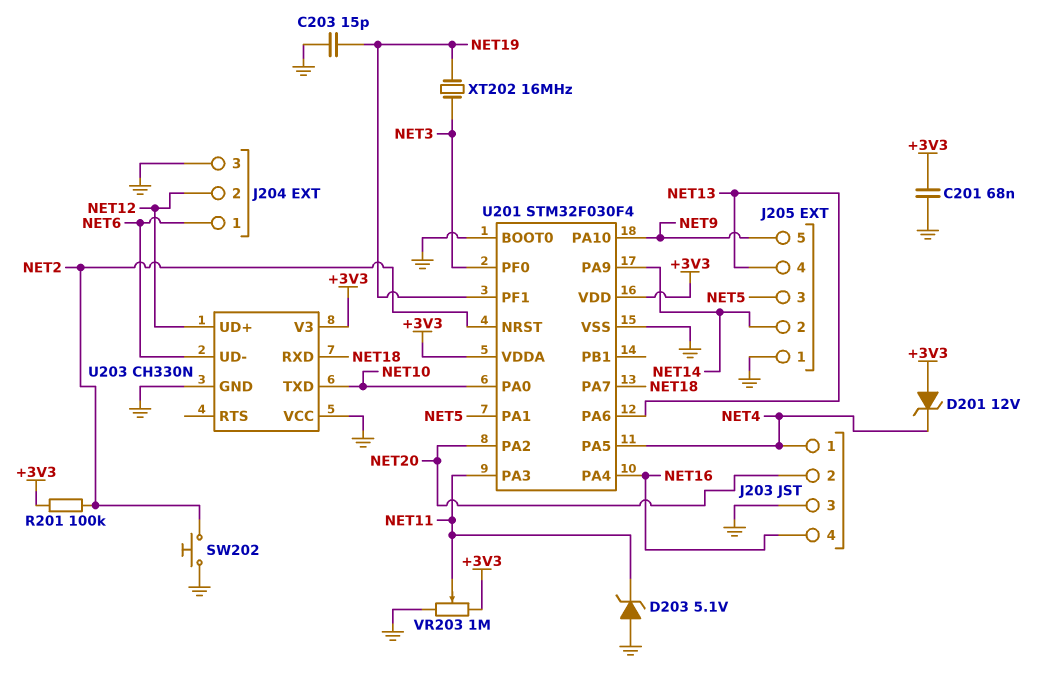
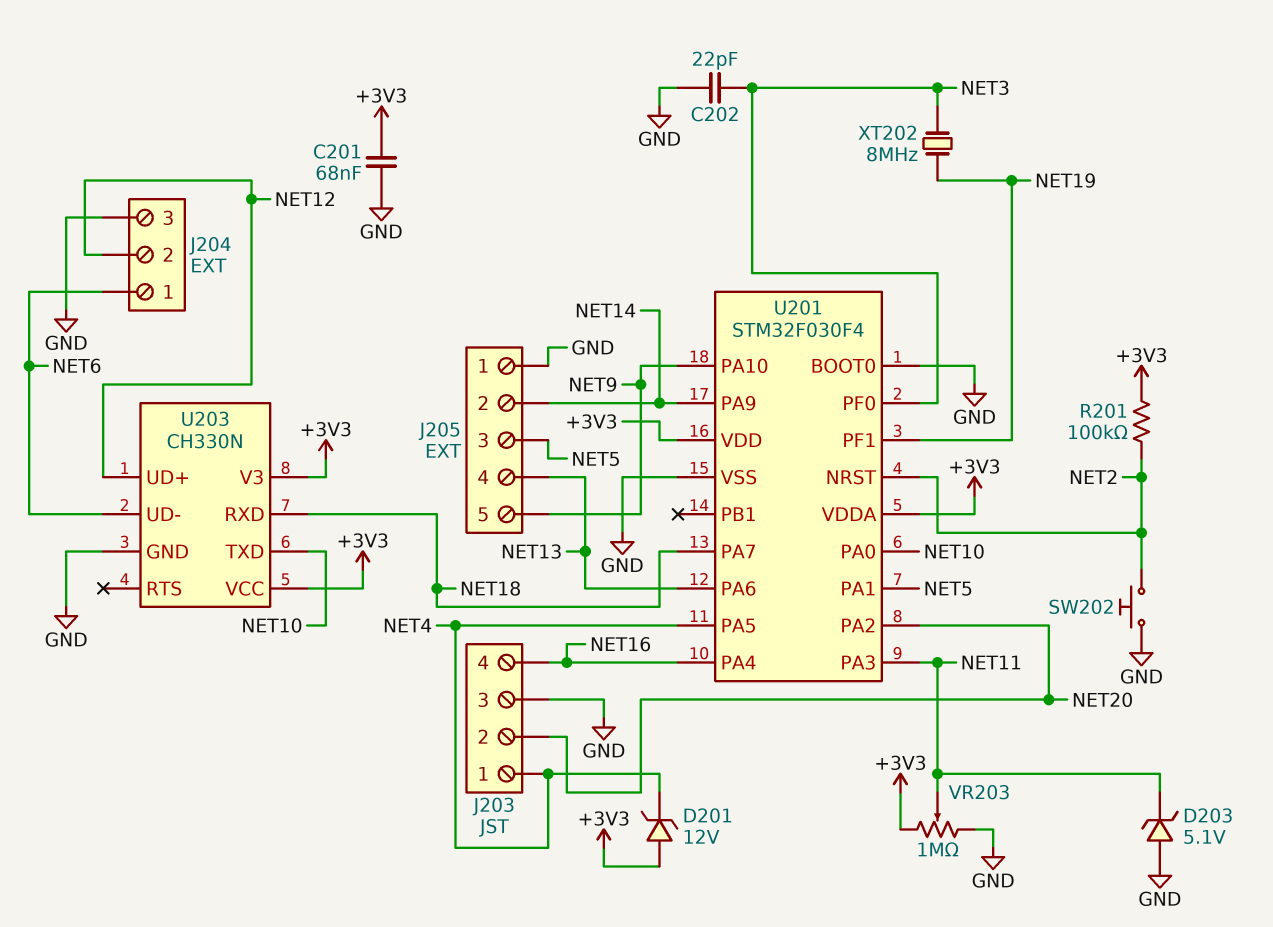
C202: none -> 22pF (GND, NET3)
C203: 15pF (GND, NET19) -> none
U203 pin VCC: GND -> +3V3
XT202: 16MHz (NET3, NET19) -> 8MHz (NET3, NET19)

